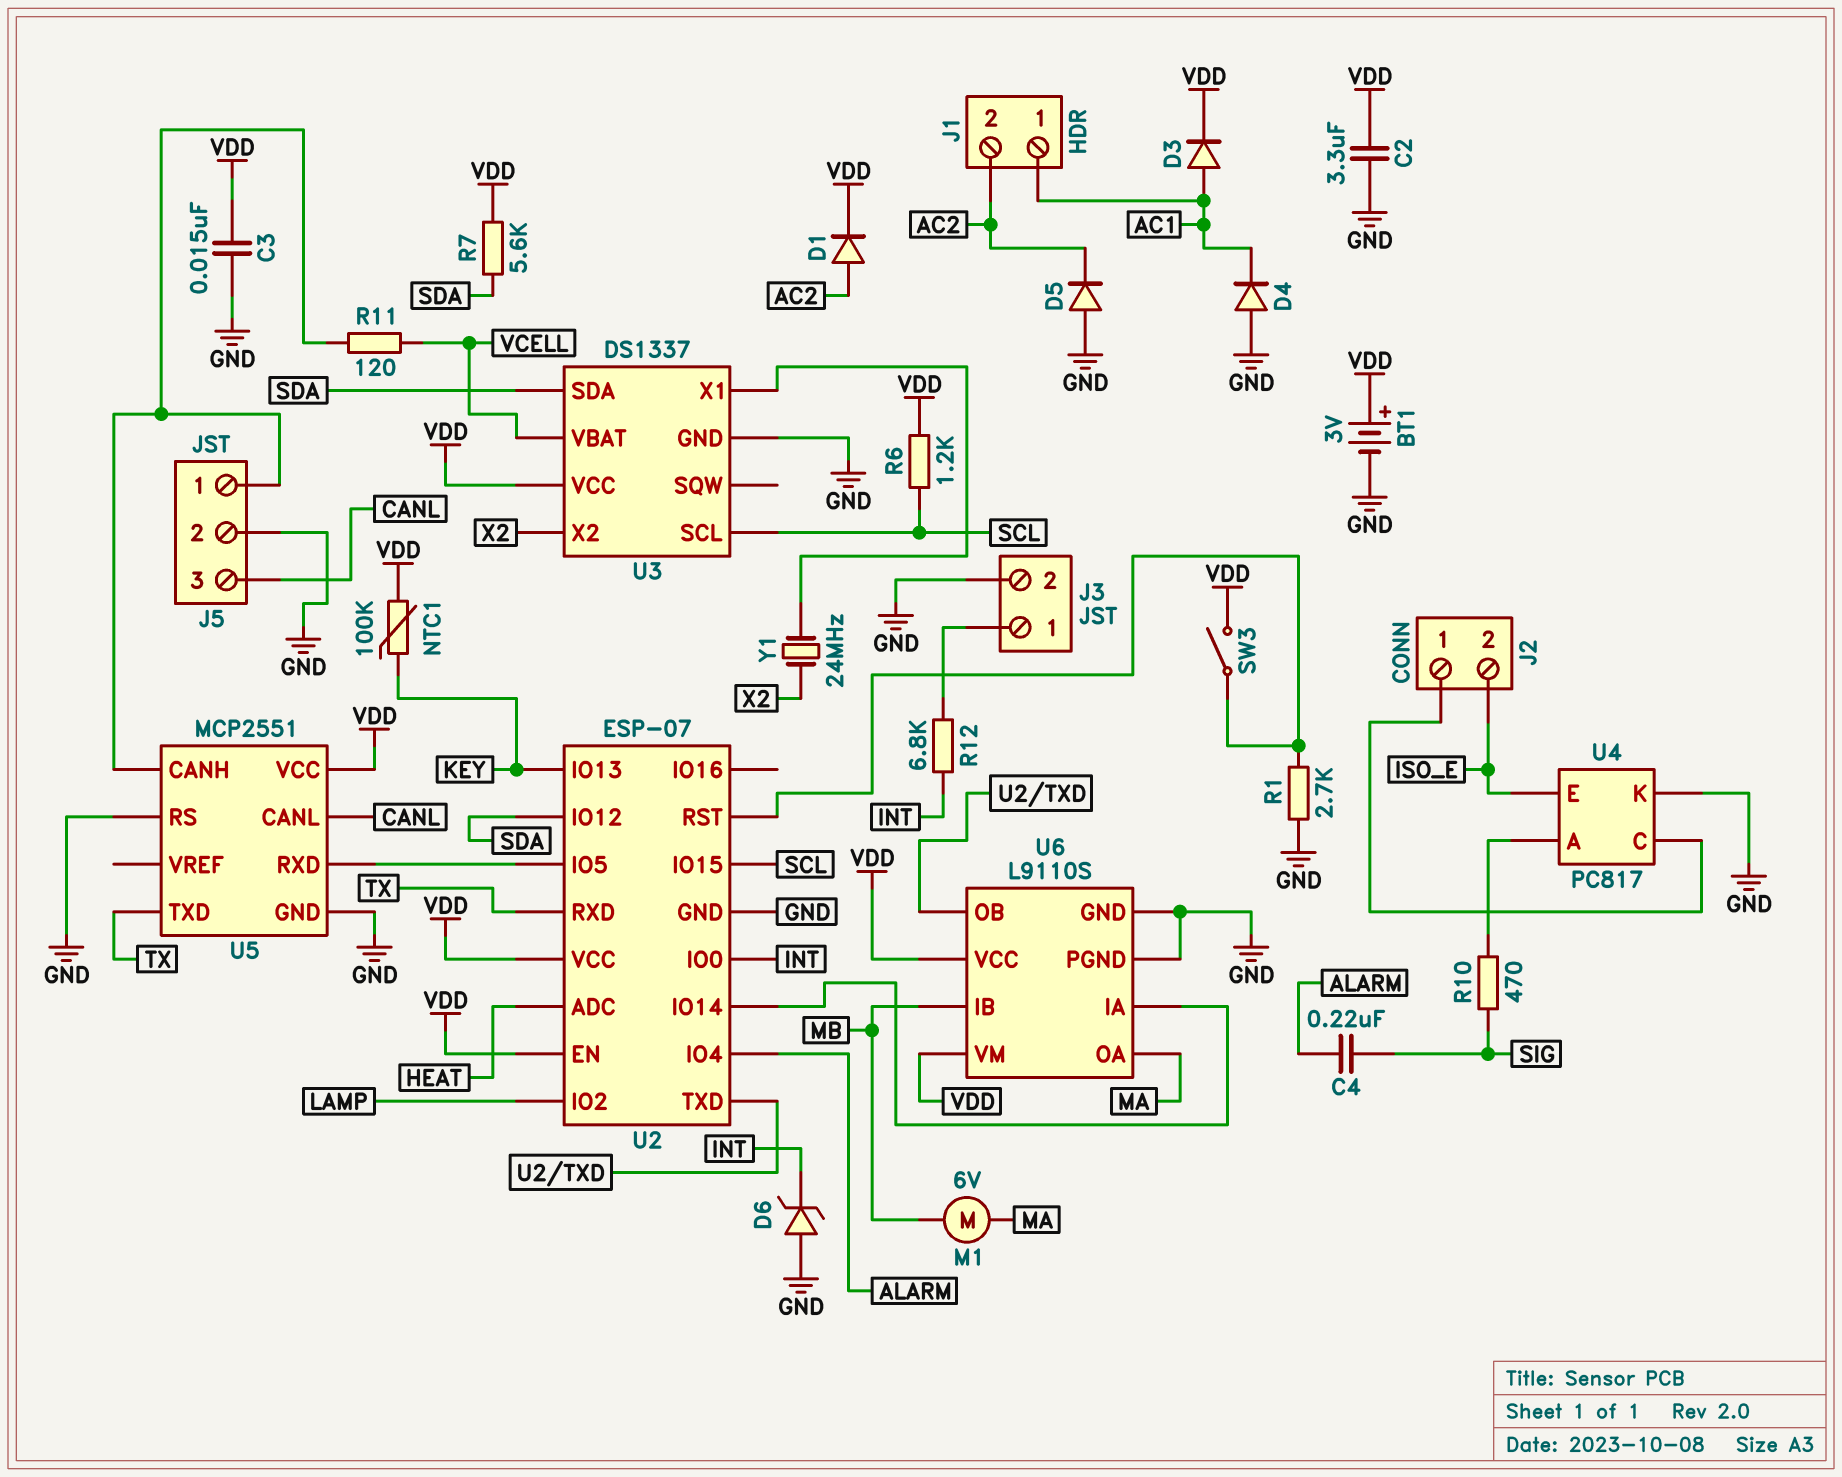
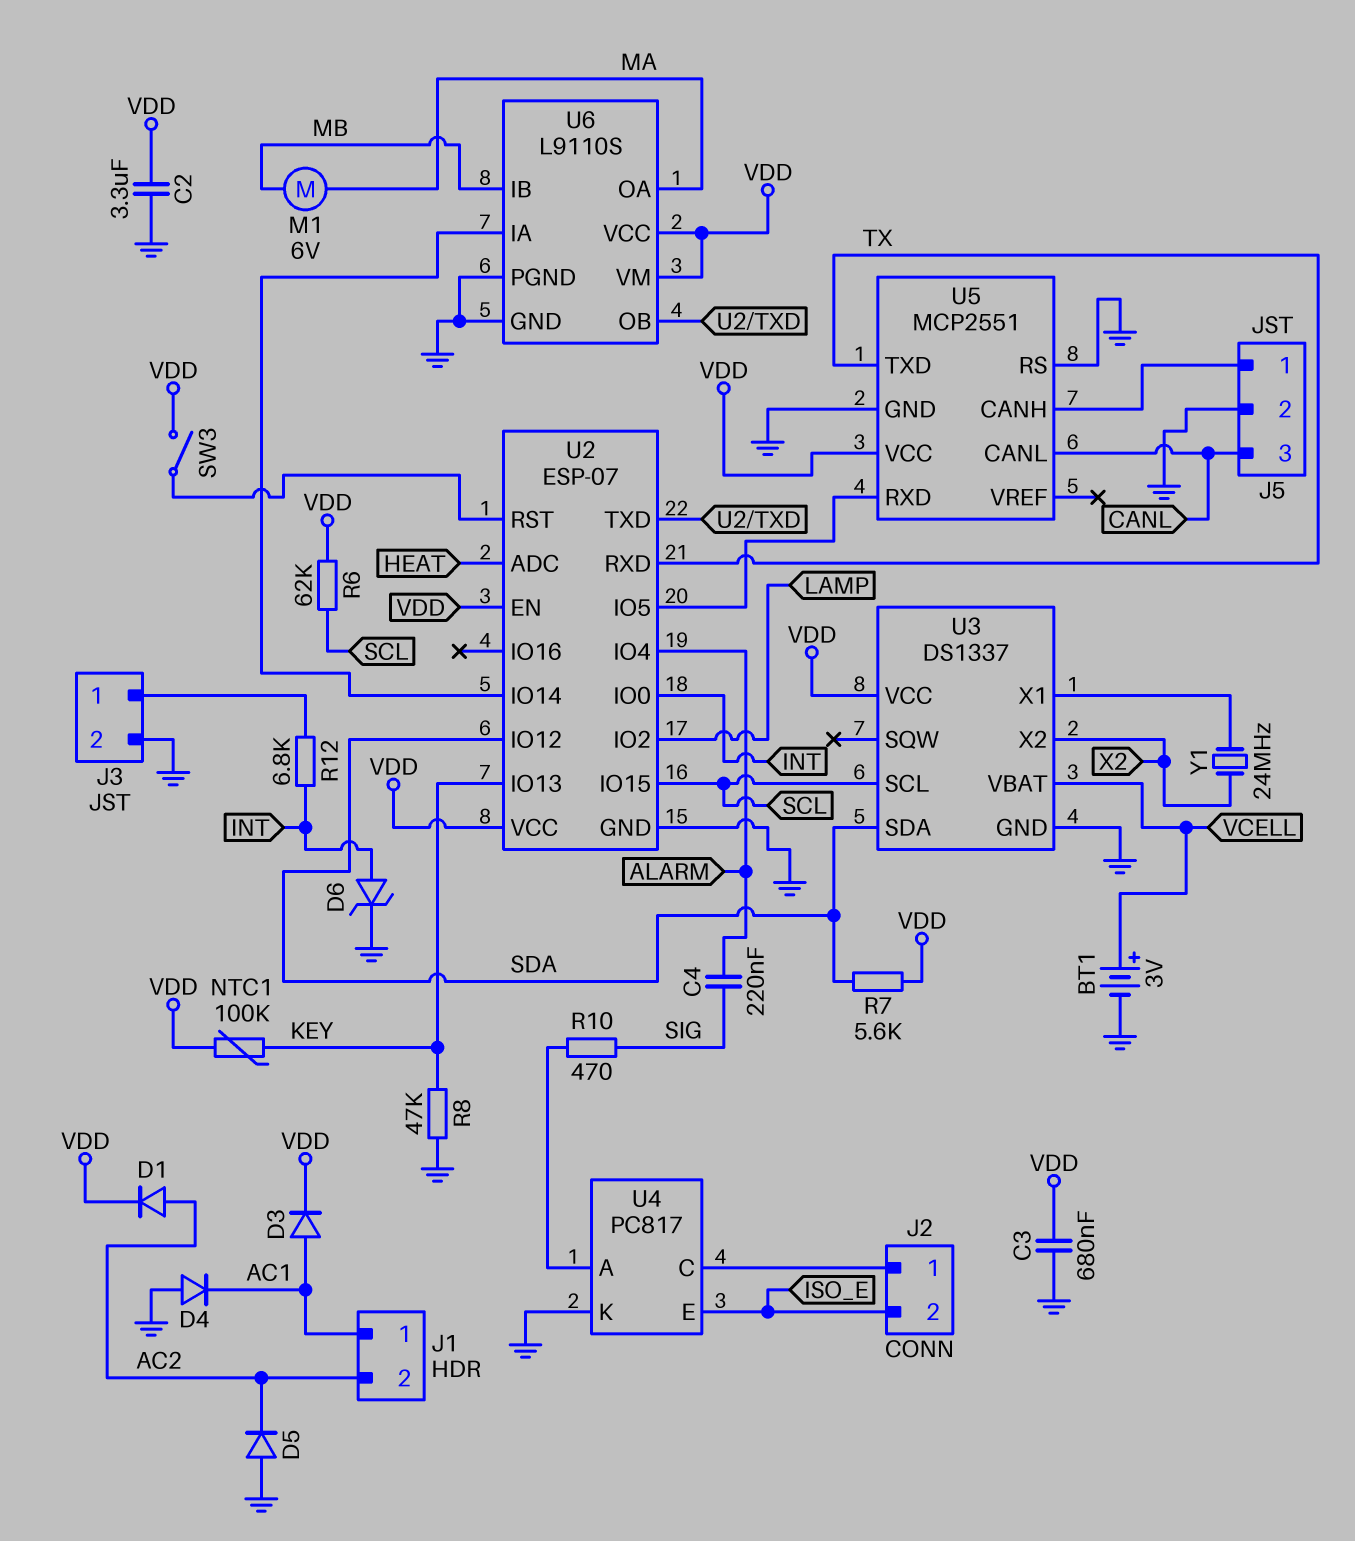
BT1: 3V (plus VDD, minus GND) -> 3V (plus VCELL, minus GND)
C3: 15nF (GND, VDD) -> 680nF (GND, VDD)
D6: zener (A GND, K INT) -> zener (A INT, K GND)
R1: 2.7k (GND, U2/RST) -> none
R6: 1.2k (SCL, VDD) -> 62k (SCL, VDD)
R8: none -> 47k (GND, KEY)
R11: 120 (J5/1, VCELL) -> none

